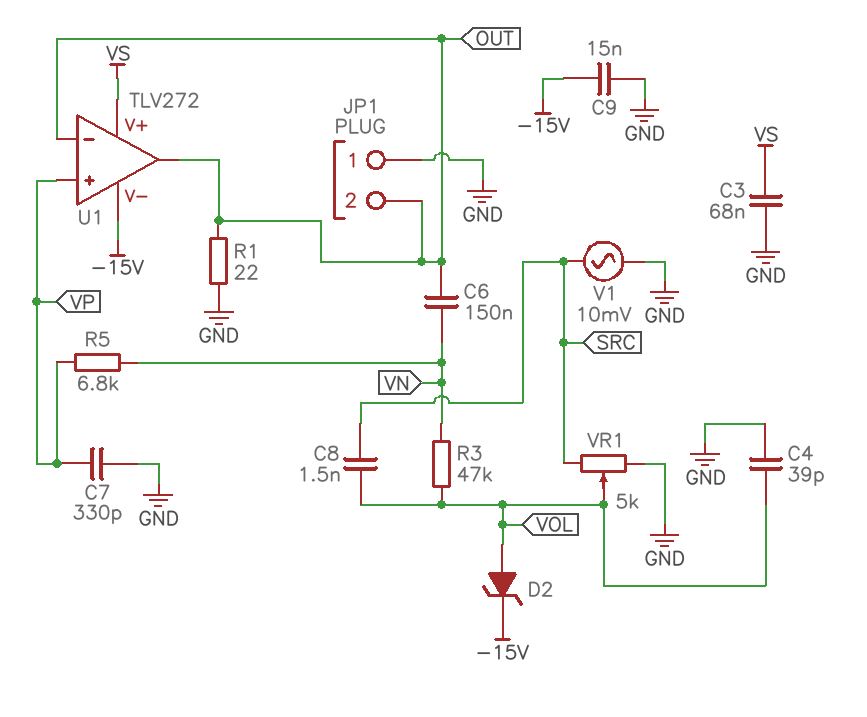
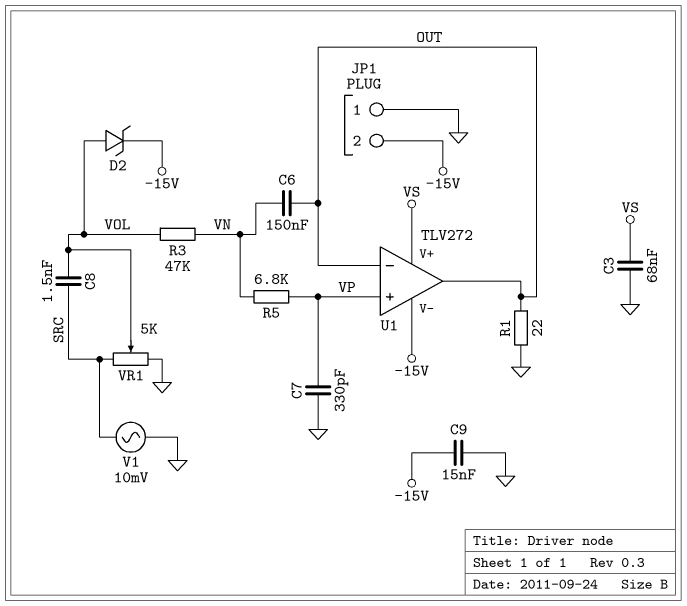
C4: 39pF (GND, VOL) -> none
JP1 pin 2: OUT -> -15V

